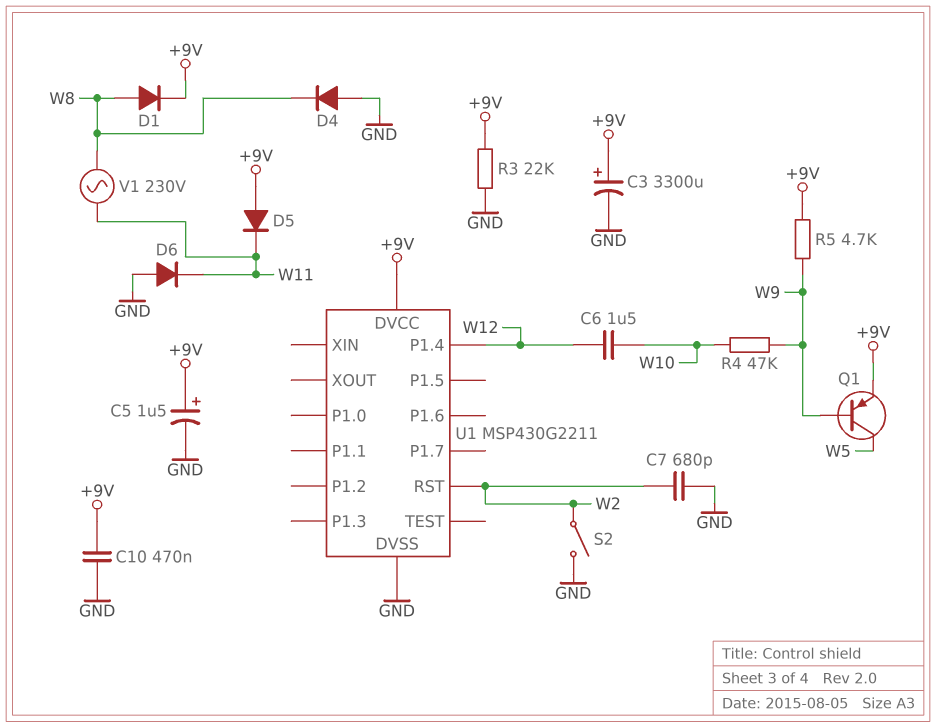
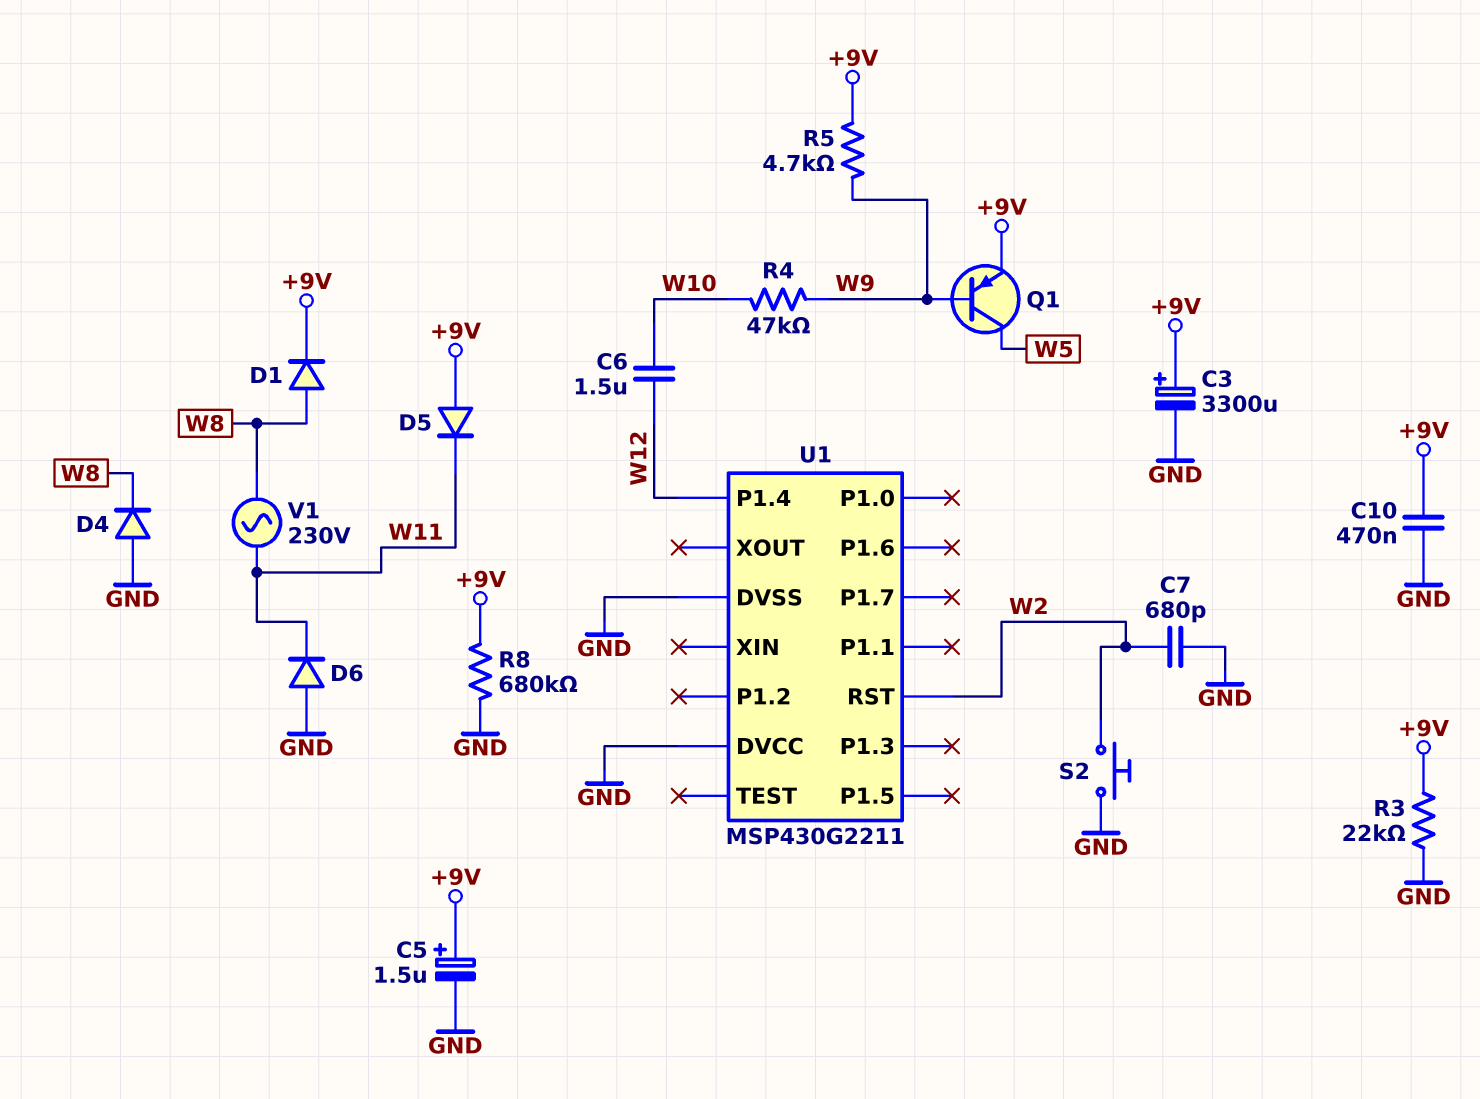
R8: none -> 680k (+9V, GND)
S2: switch (GND, W2) -> button (GND, W2)
U1 pin DVCC: +9V -> GND

